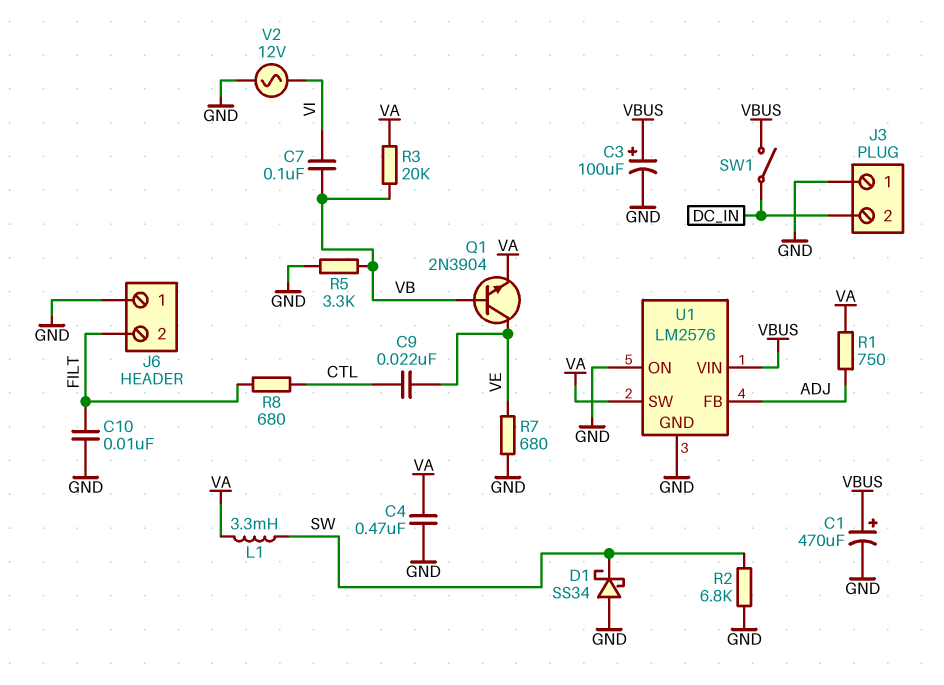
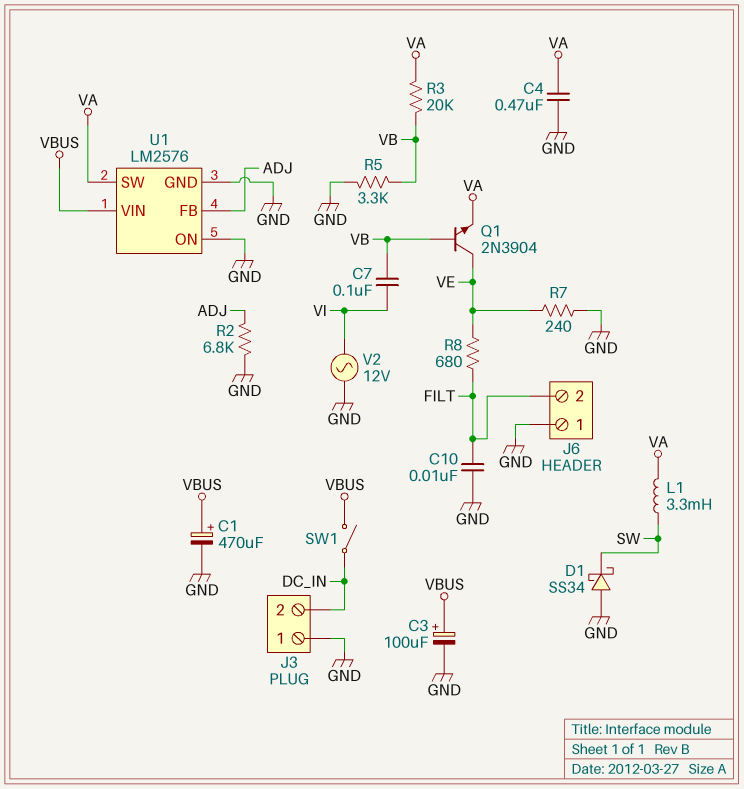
C9: 22nF (CTL, VE) -> none
R1: 750 (ADJ, VA) -> none
R2: 6.8k (GND, SW) -> 6.8k (ADJ, GND)
R7: 680 (GND, VE) -> 240 (GND, VE)
R8: 680 (CTL, FILT) -> 680 (FILT, VE)

